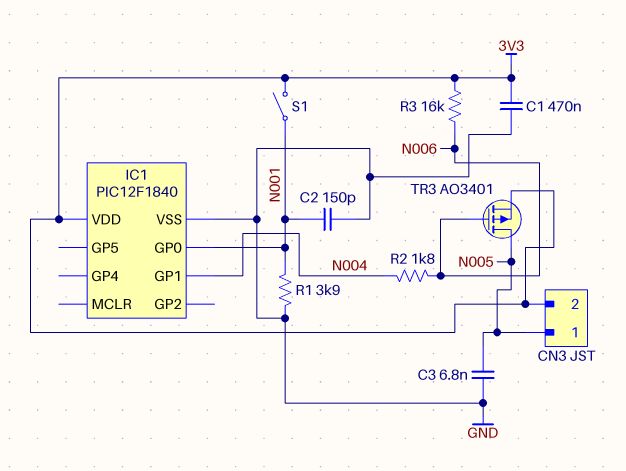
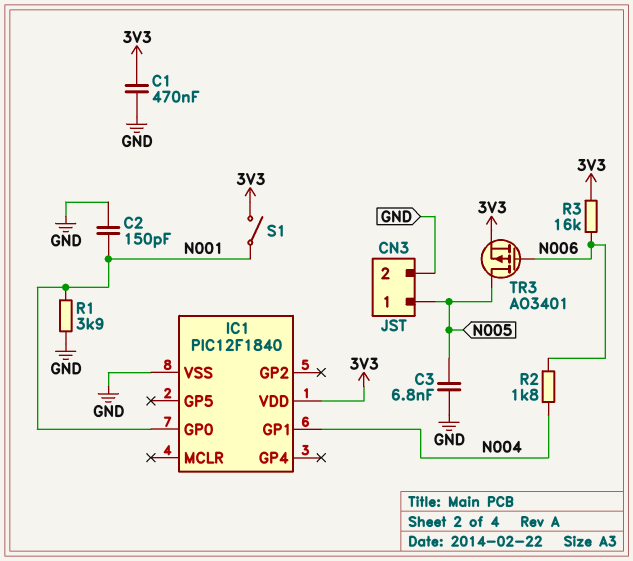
CN3 pin 2: 3V3 -> GND

